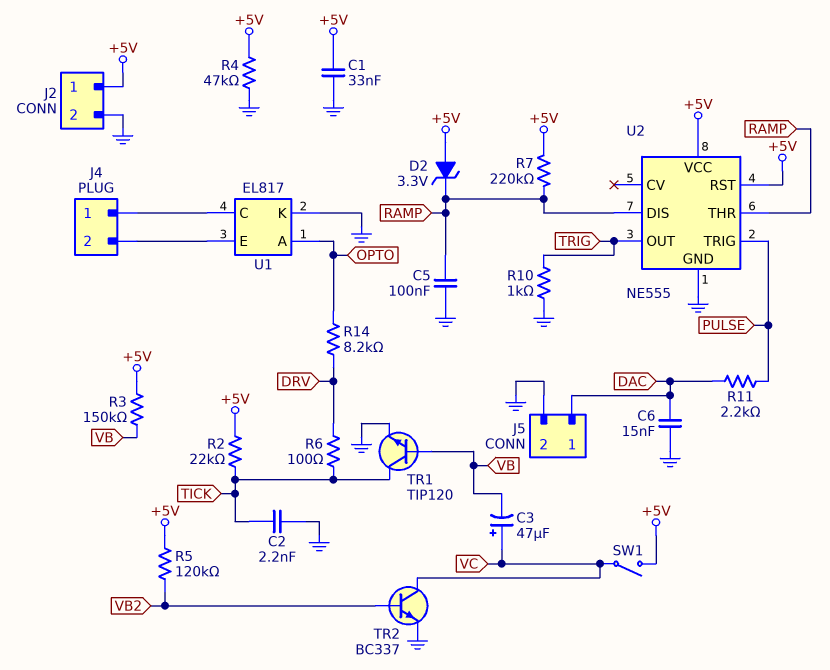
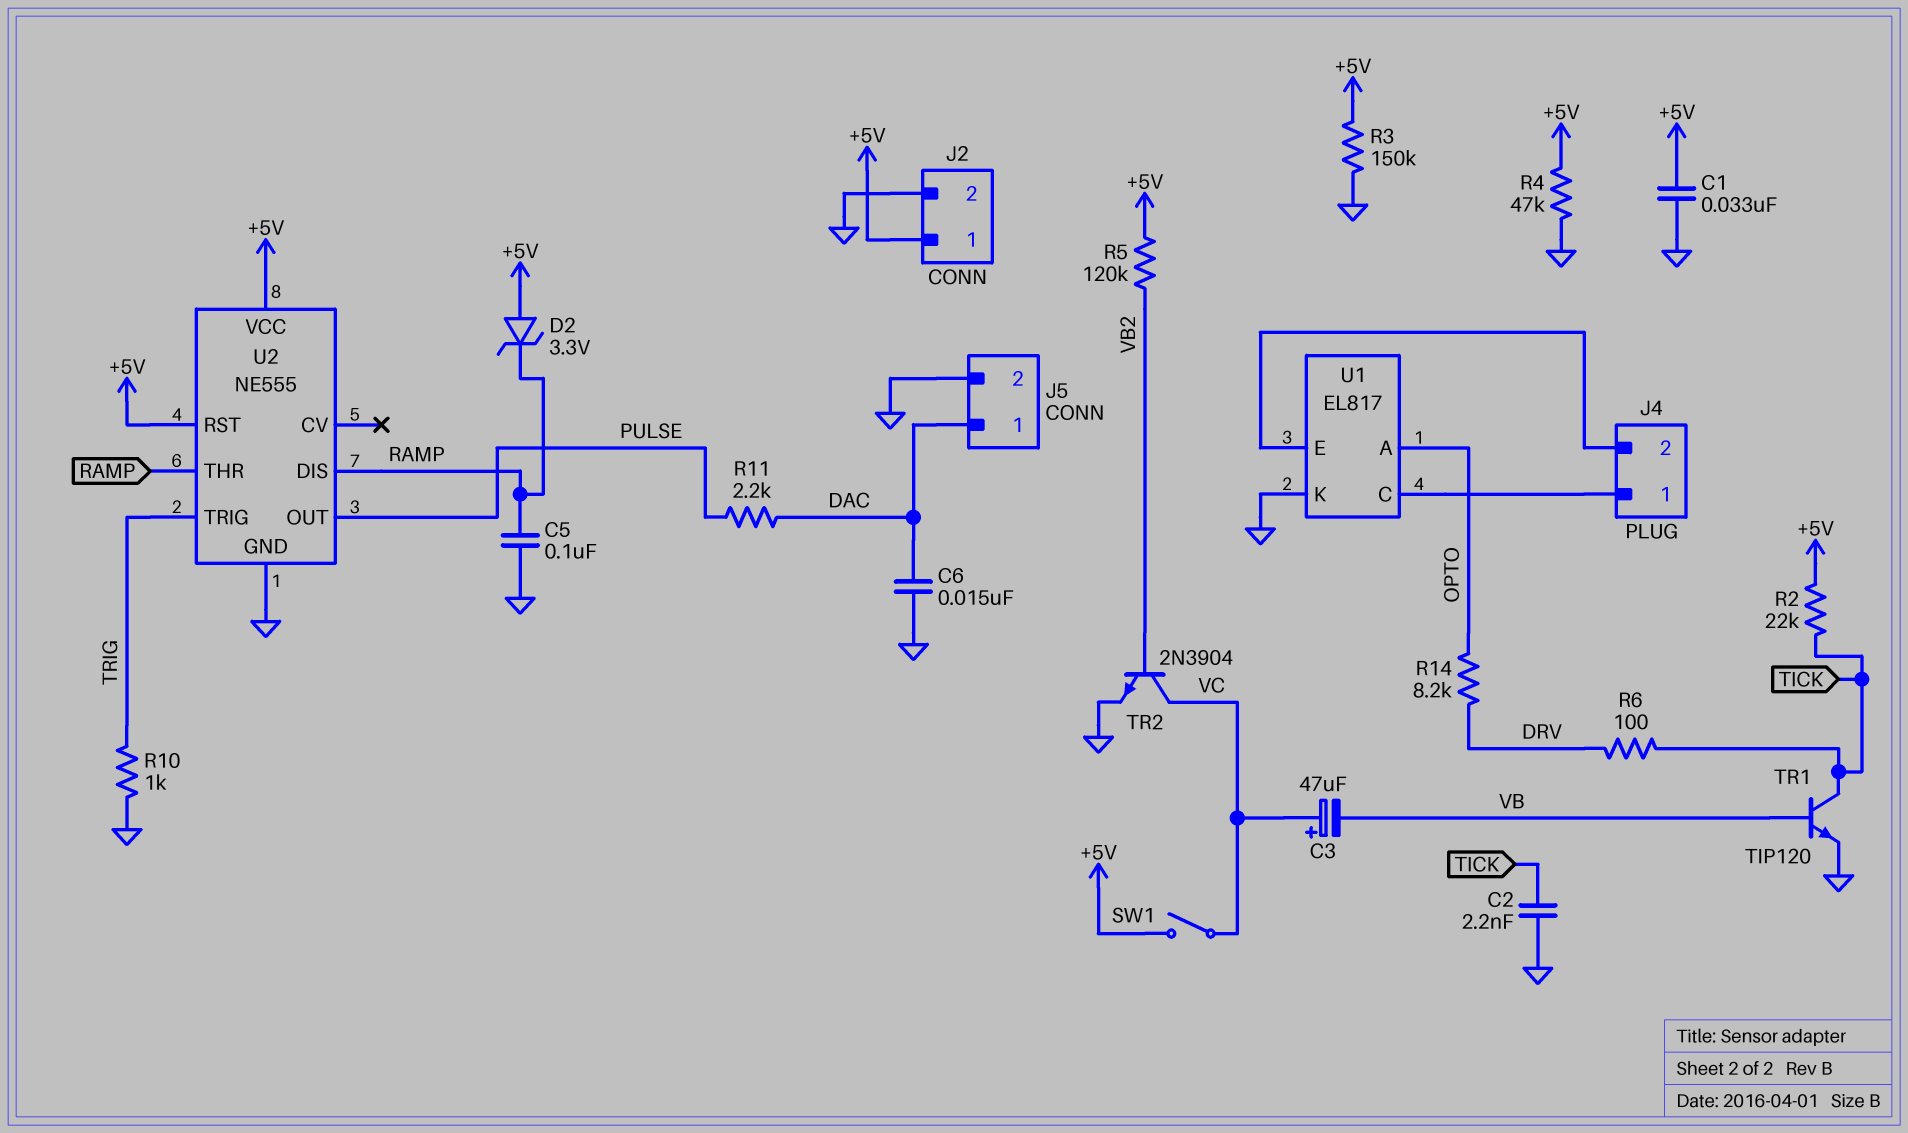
R3: 150k (+5V, VB) -> 150k (+5V, GND)
R7: 220k (+5V, RAMP) -> none
TR2: NPN BC337 (B VB2, C VC, E GND) -> NPN 2N3904 (B VB2, C VC, E GND)
U2 pin OUT: TRIG -> PULSE
U2 pin TRIG: PULSE -> TRIG

